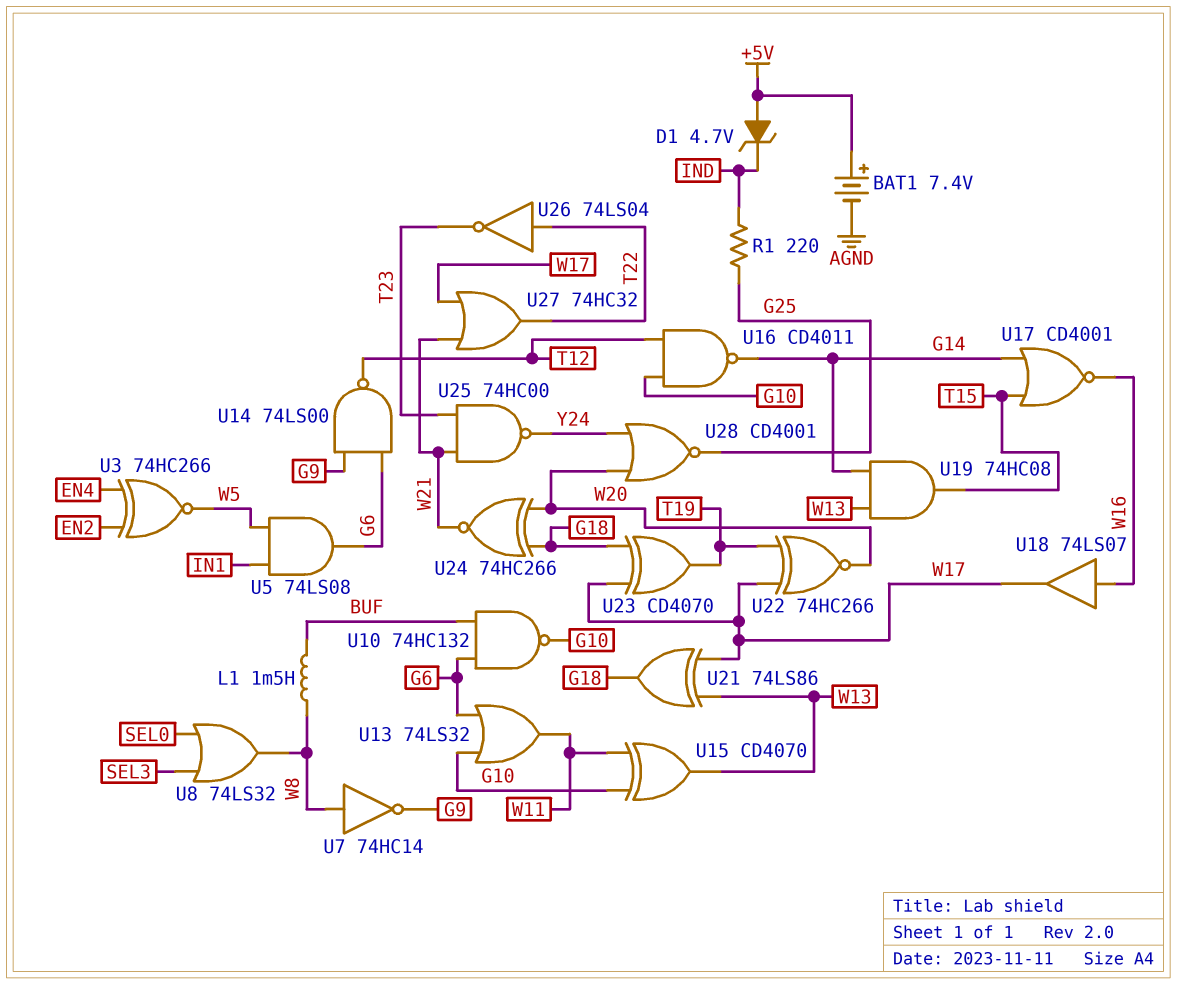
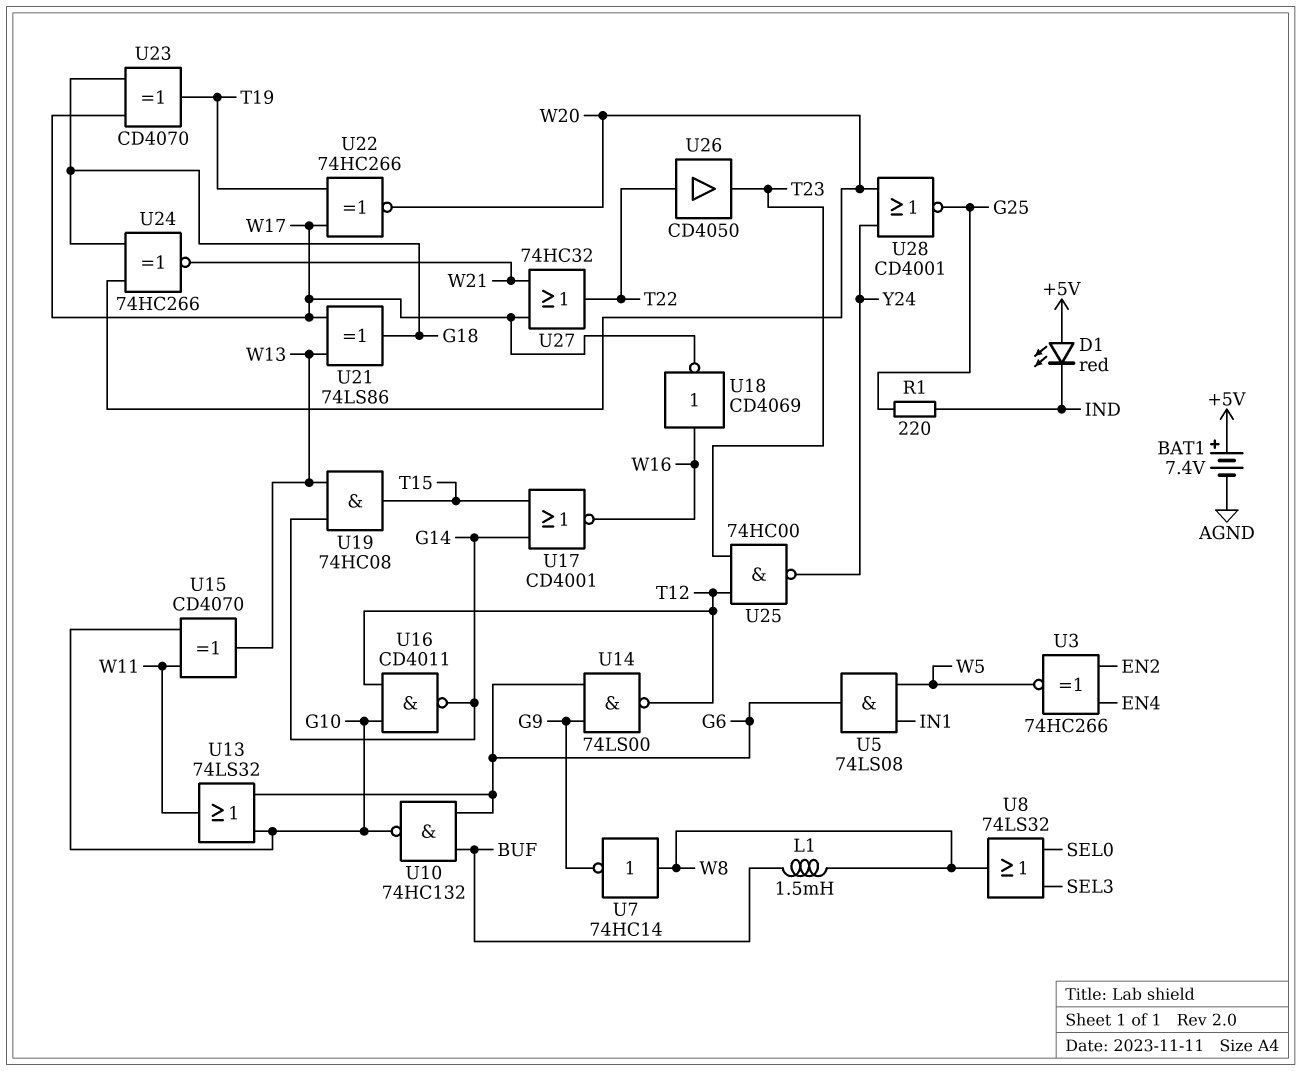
D1: zener 4.7V (A +5V, K IND) -> LED red (A +5V, K IND)
U18: buffer 74LS07 (in W16, out W17) -> NOT CD4069 (in W16, out W17)
U25: NAND 74HC00 (in T23, in W21, out Y24) -> NAND 74HC00 (in T12, in T23, out Y24)
U26: NOT 74LS04 (in T22, out T23) -> buffer CD4050 (in T22, out T23)

